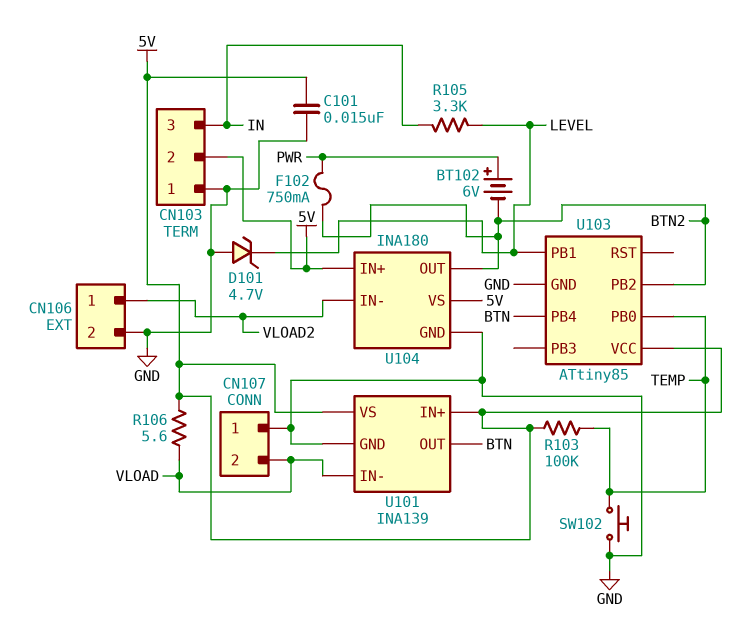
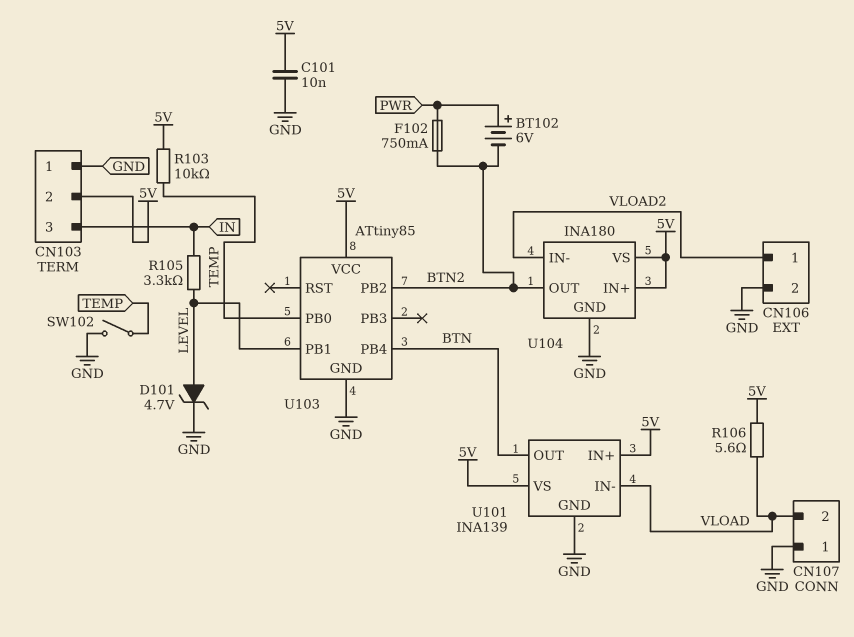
C101: 15nF (5V, GND) -> 10nF (5V, GND)
D101: zener 4.7V (A GND, K LEVEL) -> zener 4.7V (A LEVEL, K GND)
R103: 100k (5V, TEMP) -> 10k (5V, TEMP)
SW102: button (GND, TEMP) -> switch (GND, TEMP)

